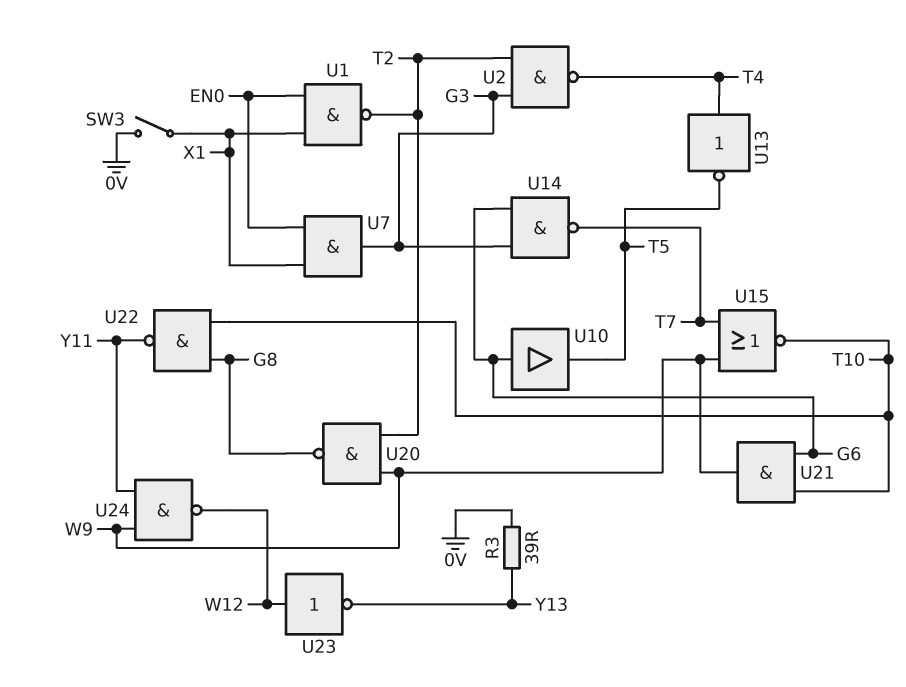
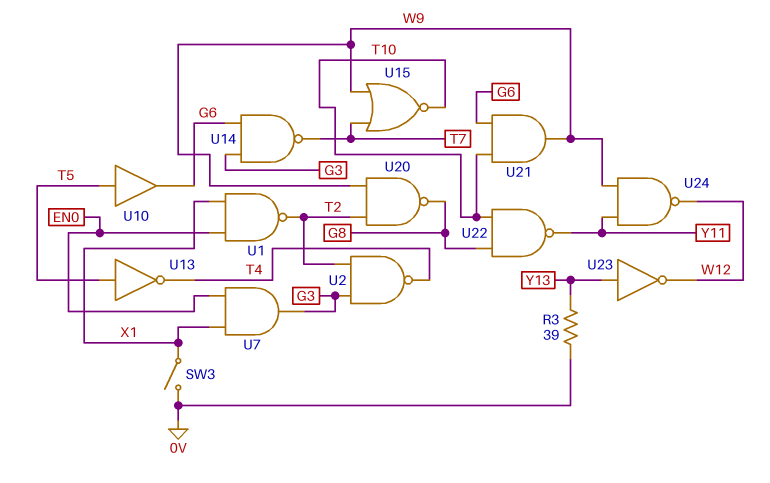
U10: buffer (in G6, out T5) -> buffer (in T5, out G6)
U13: NOT (in T4, out T5) -> NOT (in T5, out T4)
U23: NOT (in W12, out Y13) -> NOT (in Y13, out W12)

